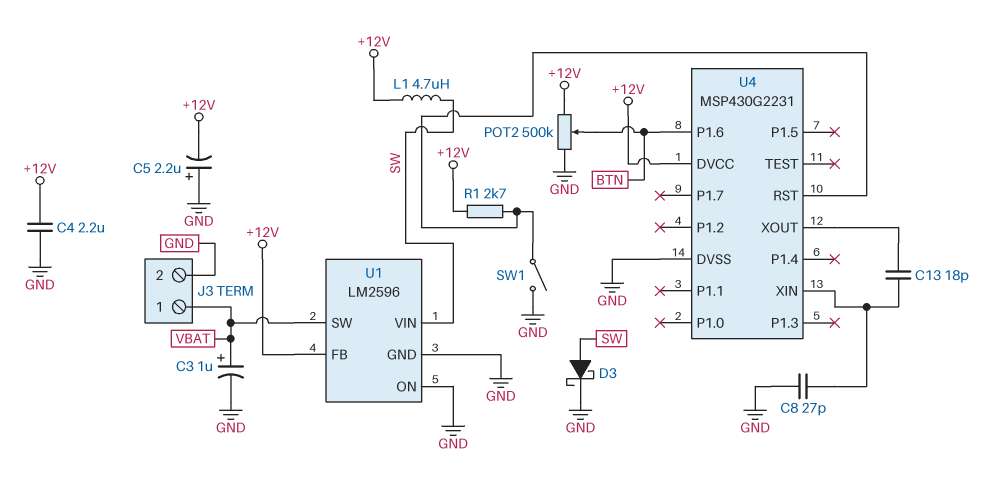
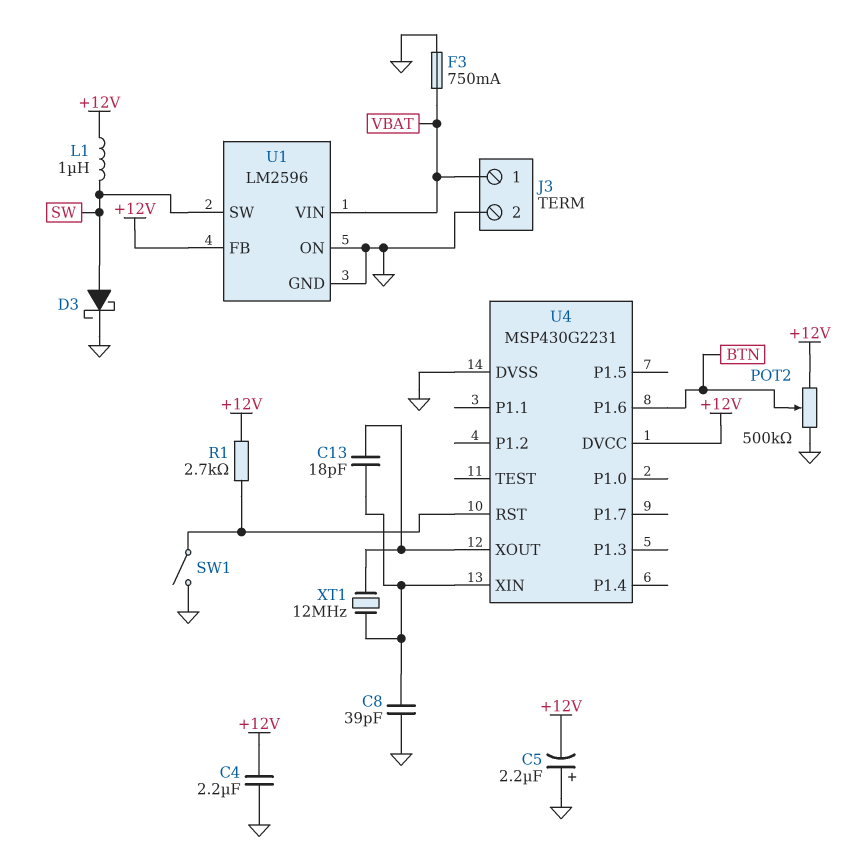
C3: 1uF (plus VBAT, minus GND) -> none
C8: 27pF (GND, U4/XIN) -> 39pF (GND, U4/XIN)
F3: none -> 750mA (GND, VBAT)
L1: 4.7uH (+12V, SW) -> 1uH (+12V, SW)
U1 pin SW: VBAT -> SW
U1 pin VIN: SW -> VBAT
XT1: none -> 12MHz (U4/XIN, U4/XOUT)

